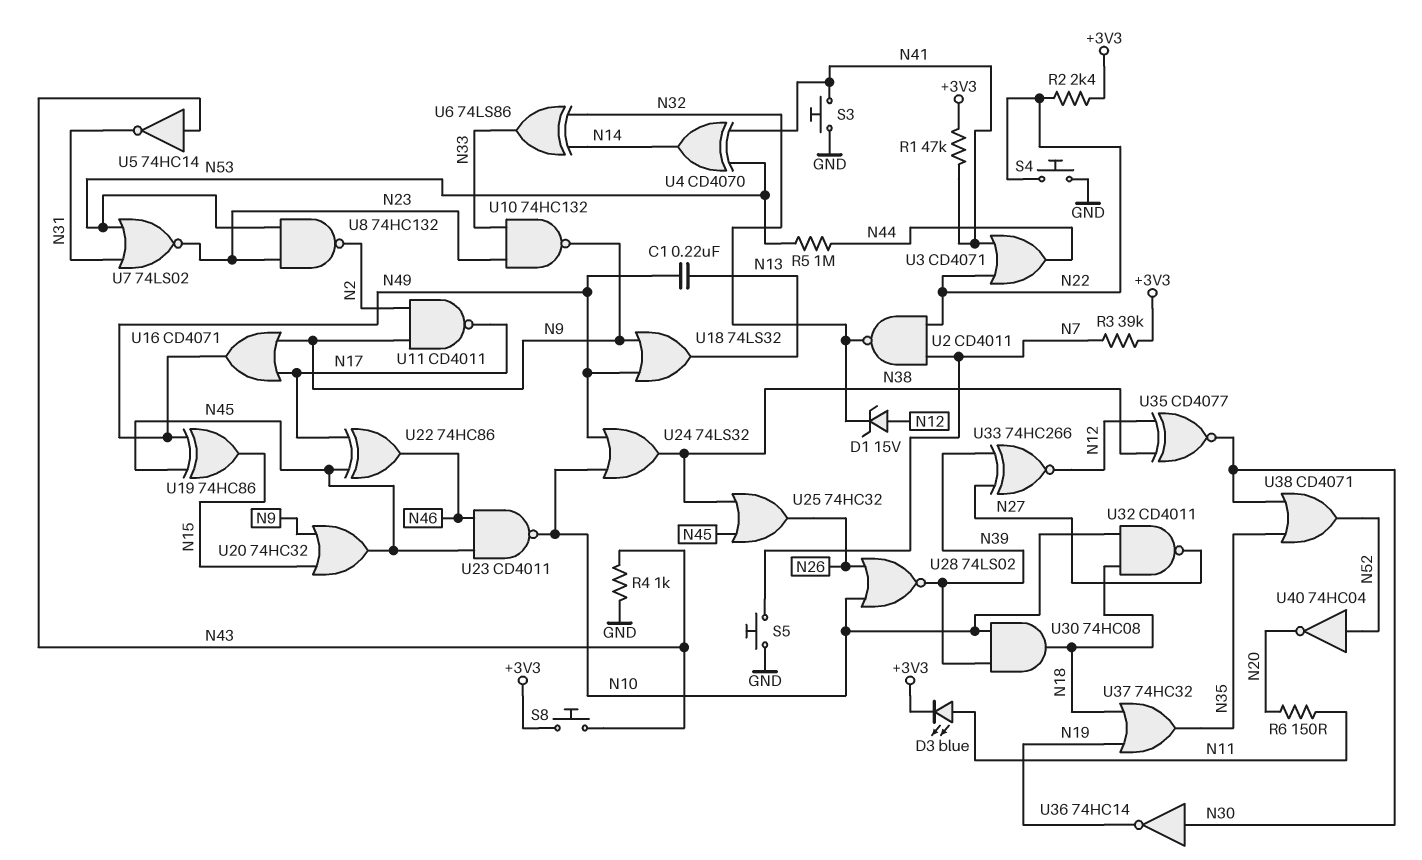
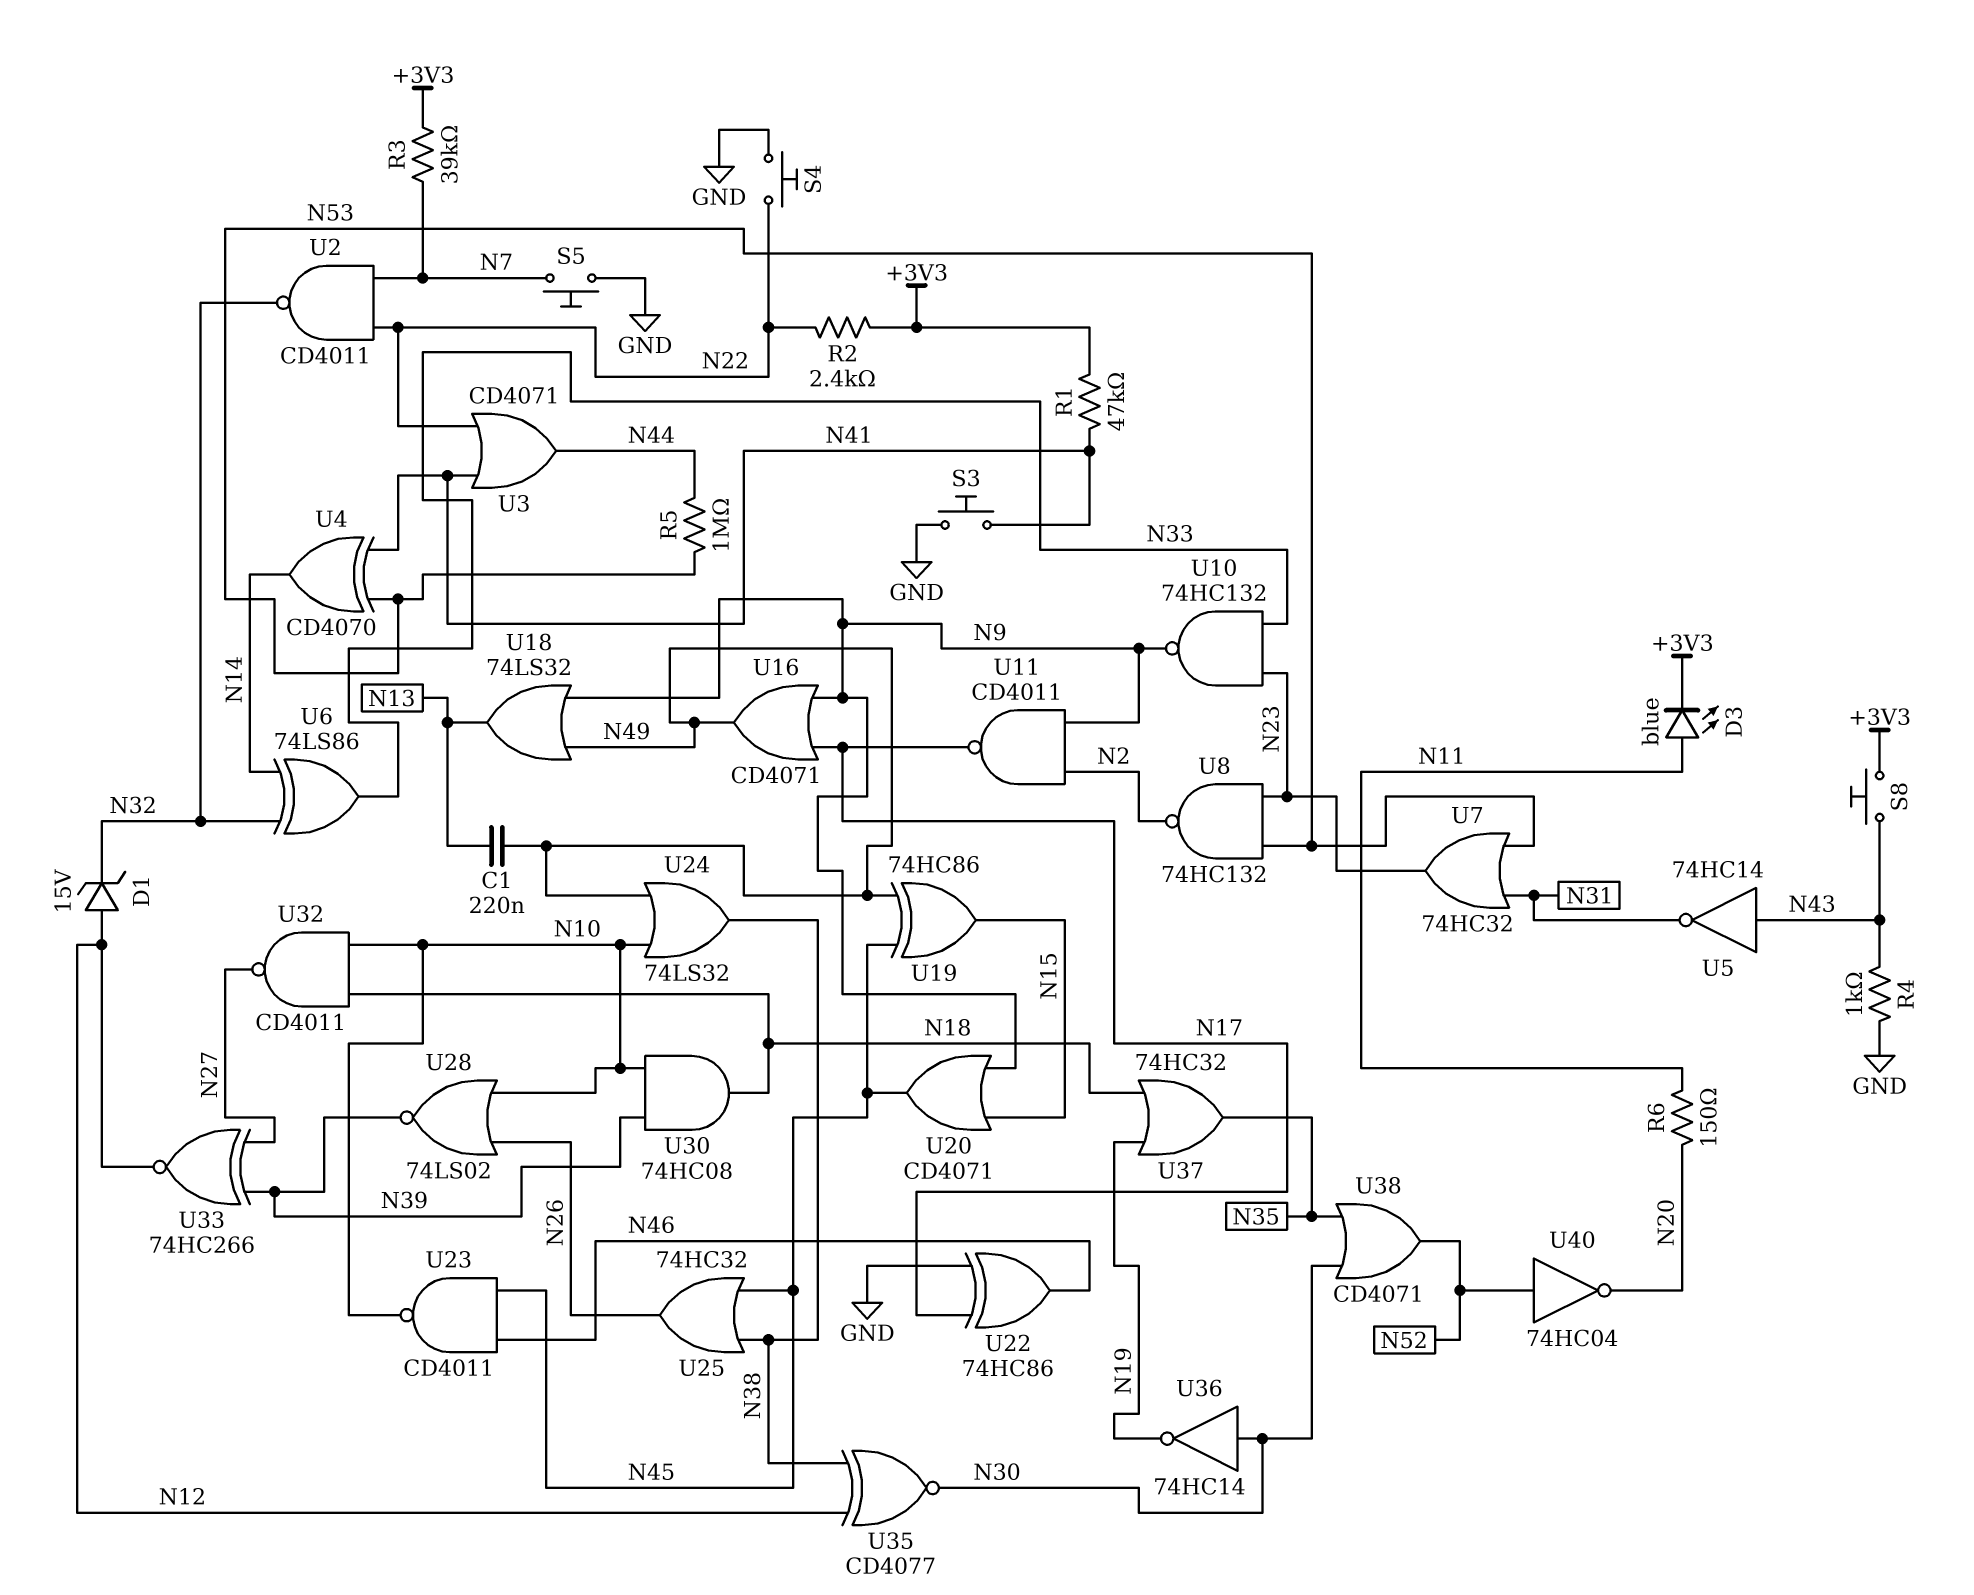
U7: NOR 74LS02 (in N31, in N53, out N23) -> OR 74HC32 (in N31, in N53, out N23)
U20: OR 74HC32 (in N9, in N15, out N45) -> OR CD4071 (in N9, in N15, out N45)
U22: XOR 74HC86 (in N17, in N45, out N46) -> XOR 74HC86 (in GND, in N17, out N46)

